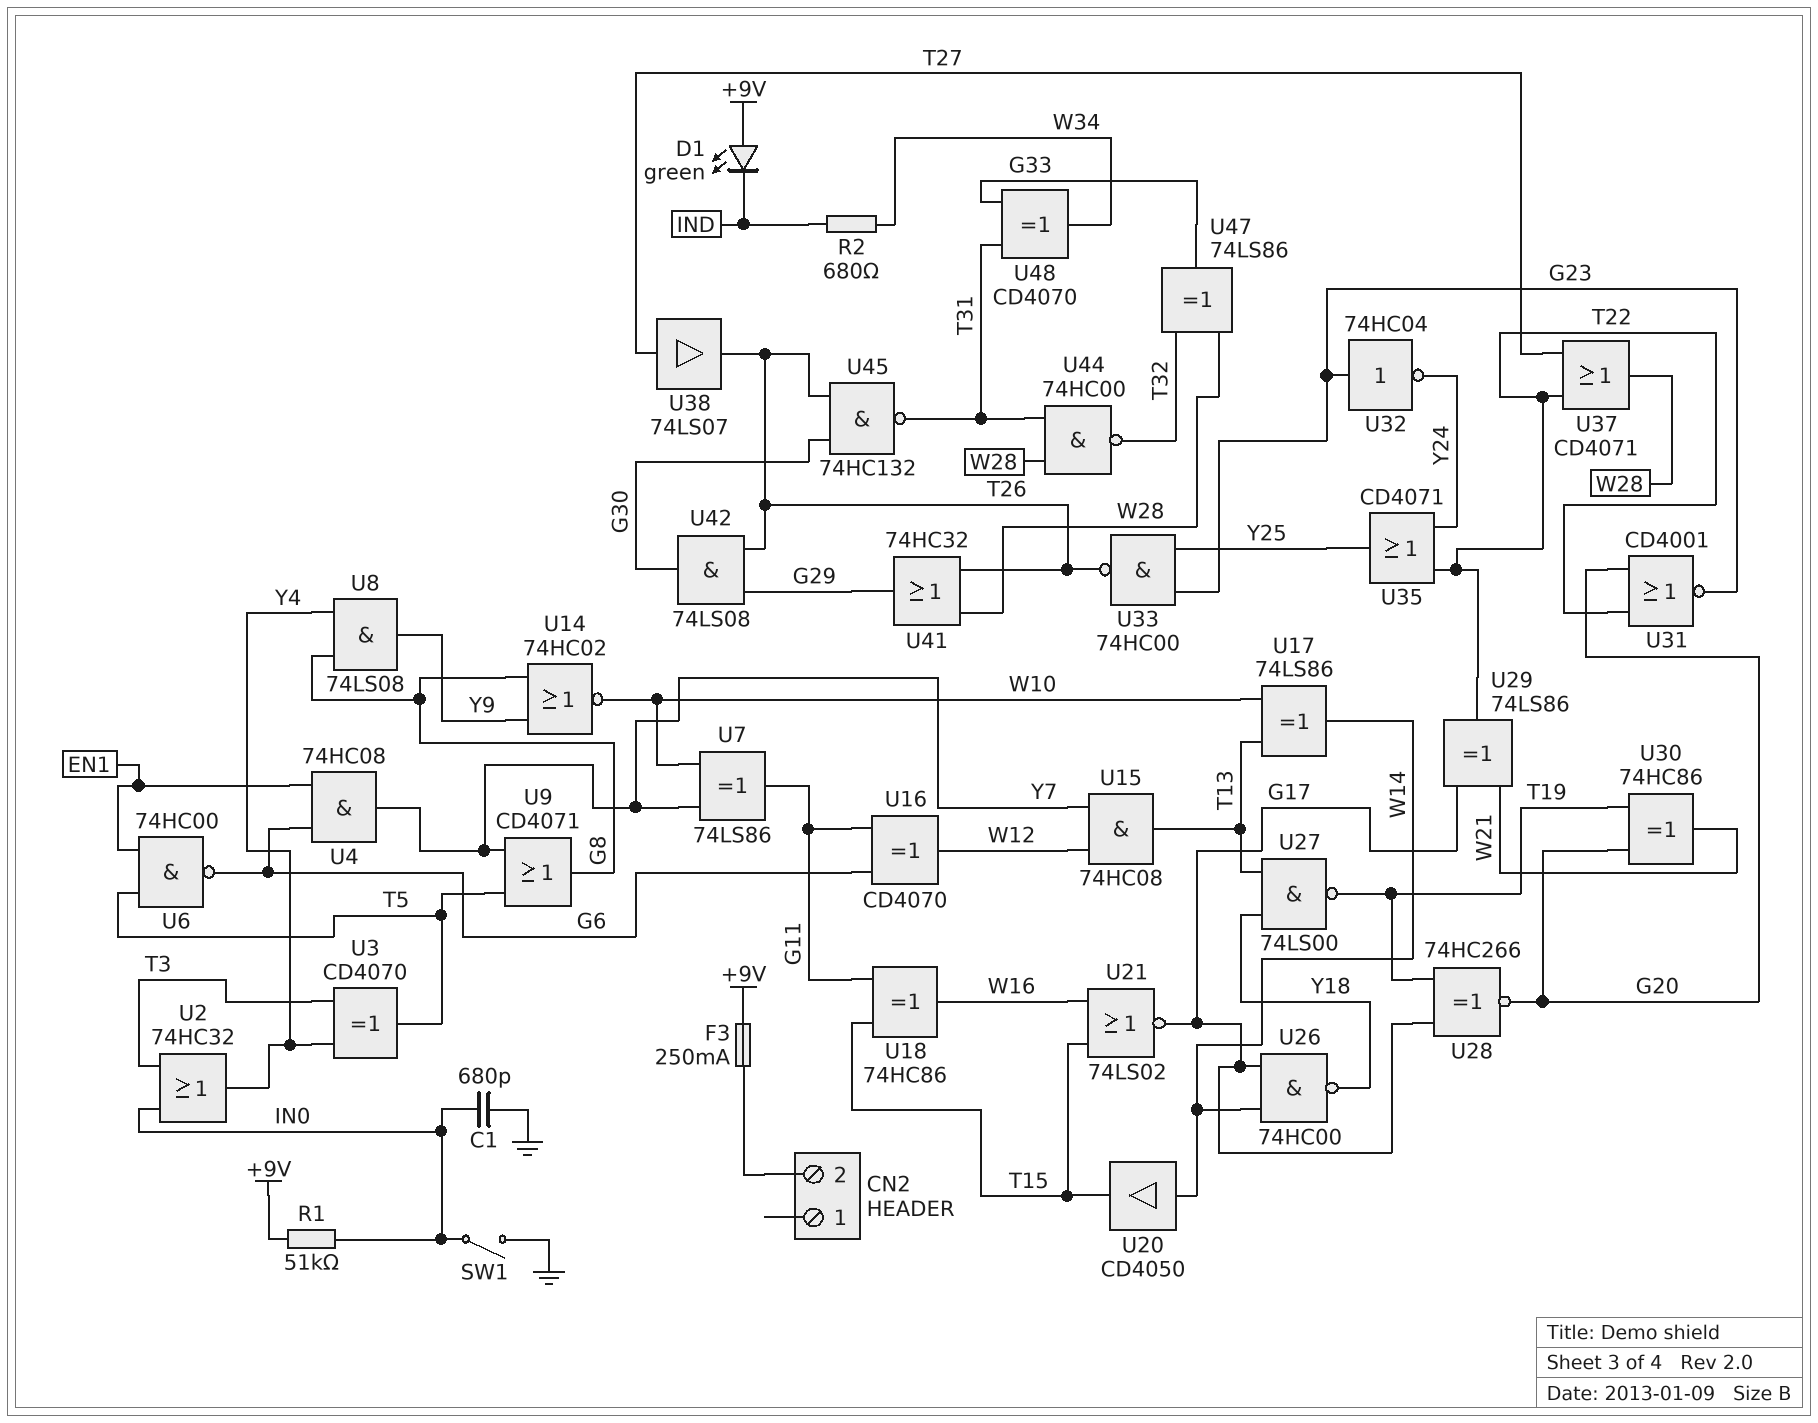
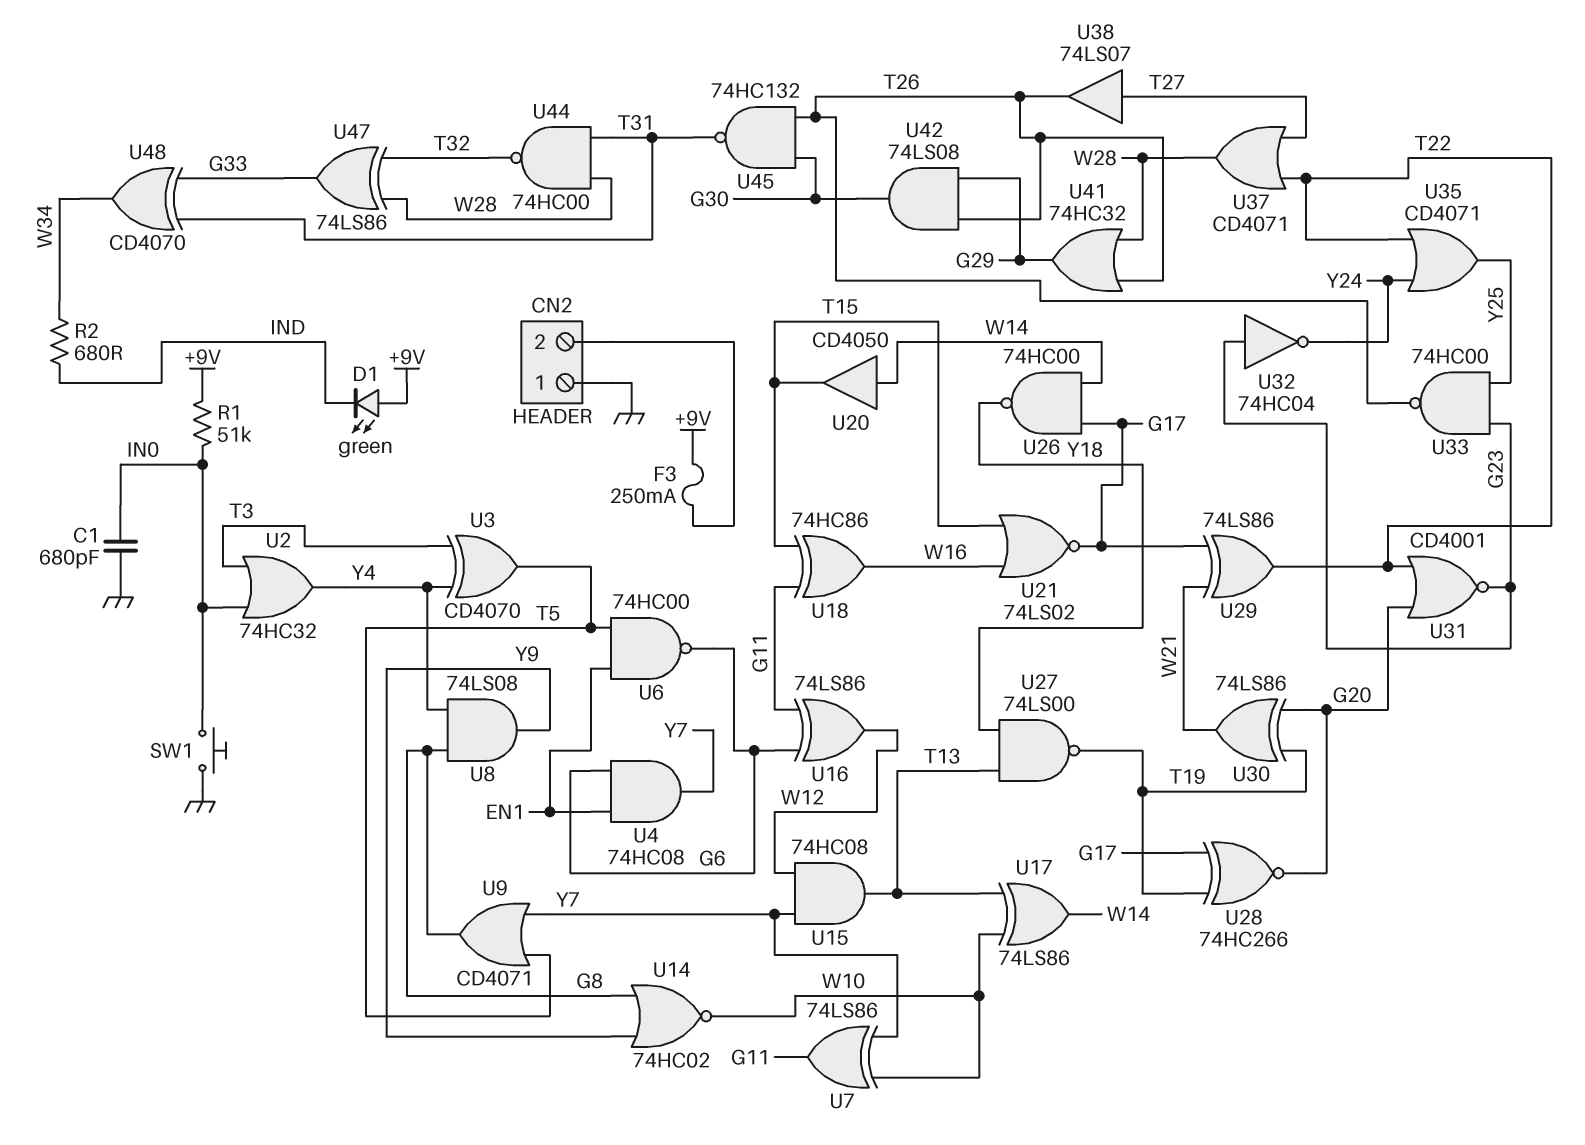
CN2 pin 1: none -> GND
SW1: switch (GND, IN0) -> button (GND, IN0)
U16: XOR CD4070 (in G6, in G11, out W12) -> XOR 74LS86 (in G6, in G11, out W12)
U30: XOR 74HC86 (in G20, in T19, out W21) -> XOR 74LS86 (in G20, in T19, out W21)

